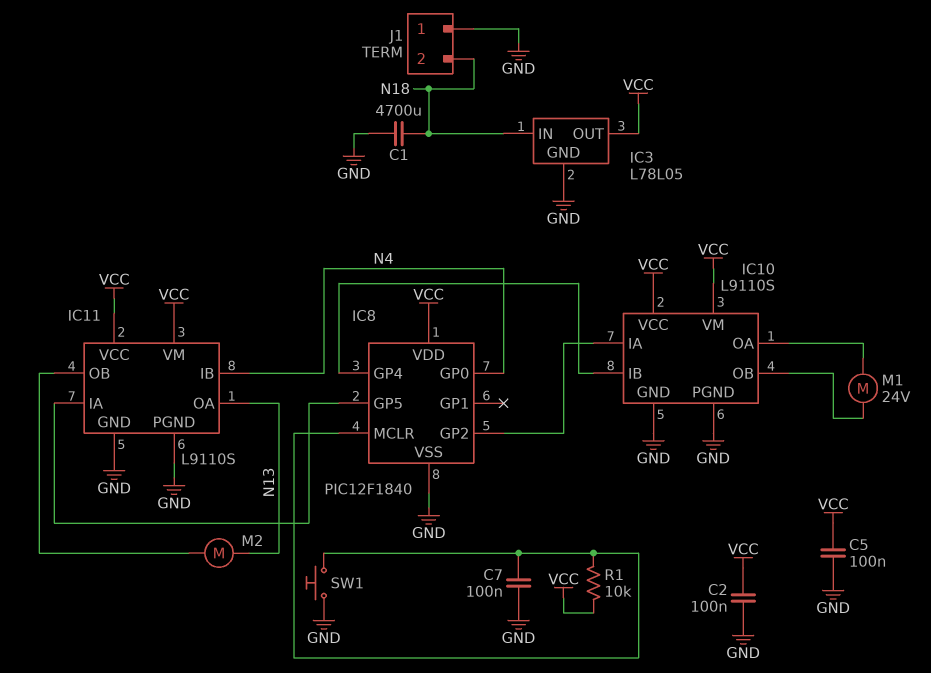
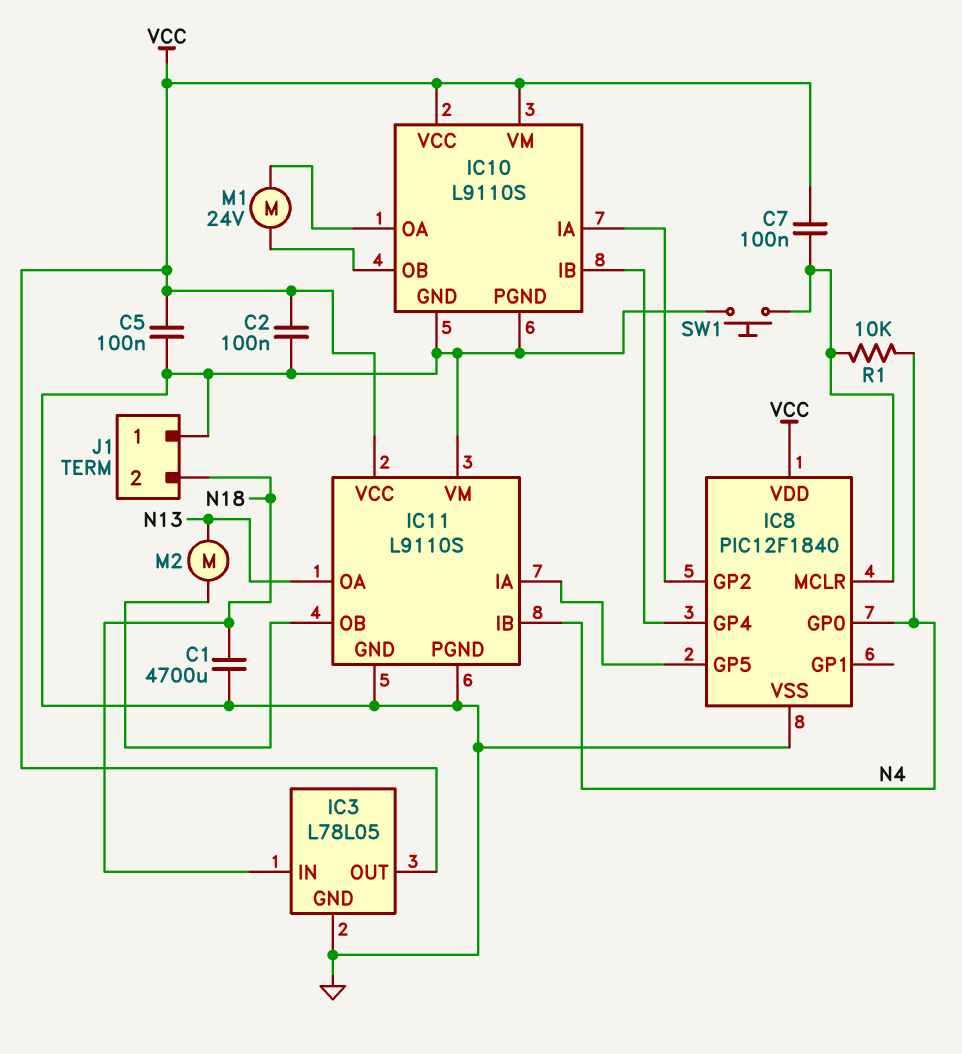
C7: 100nF (GND, IC8/MCLR) -> 100nF (IC8/MCLR, VCC)
IC11 pin VM: VCC -> GND
R1: 10k (IC8/MCLR, VCC) -> 10k (IC8/MCLR, N4)

